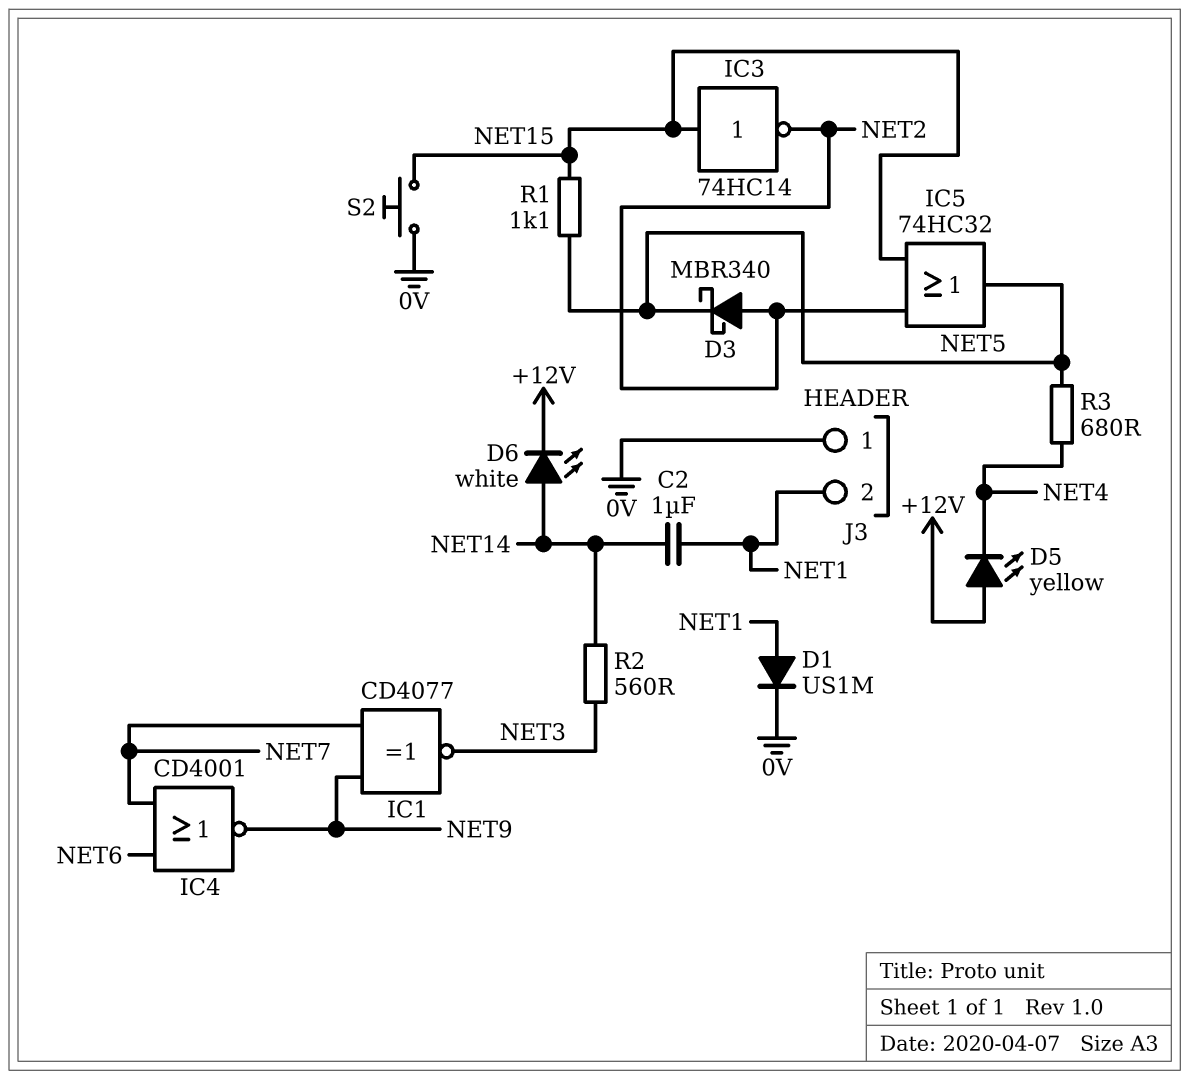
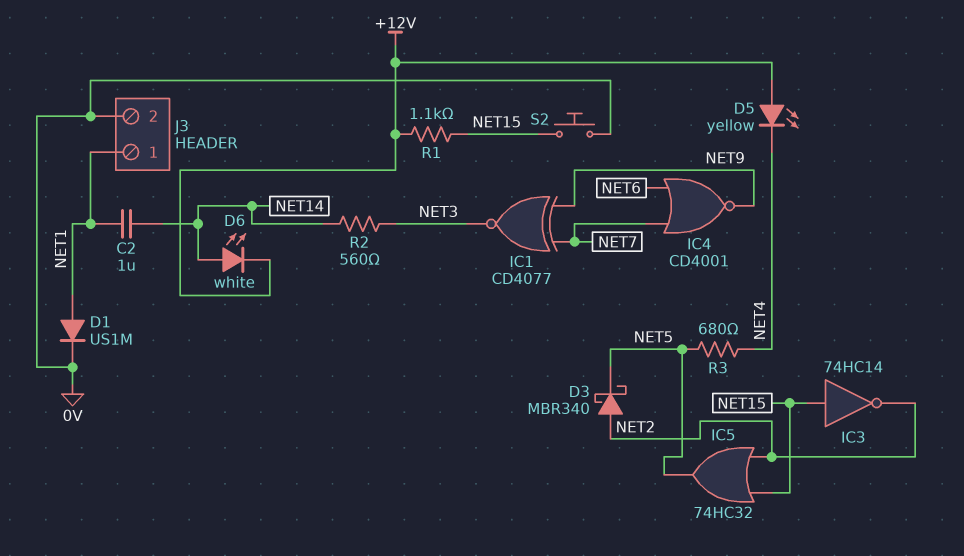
J3 pin 1: 0V -> NET1
J3 pin 2: NET1 -> 0V
R1: 1.1k (NET5, NET15) -> 1.1k (+12V, NET15)

